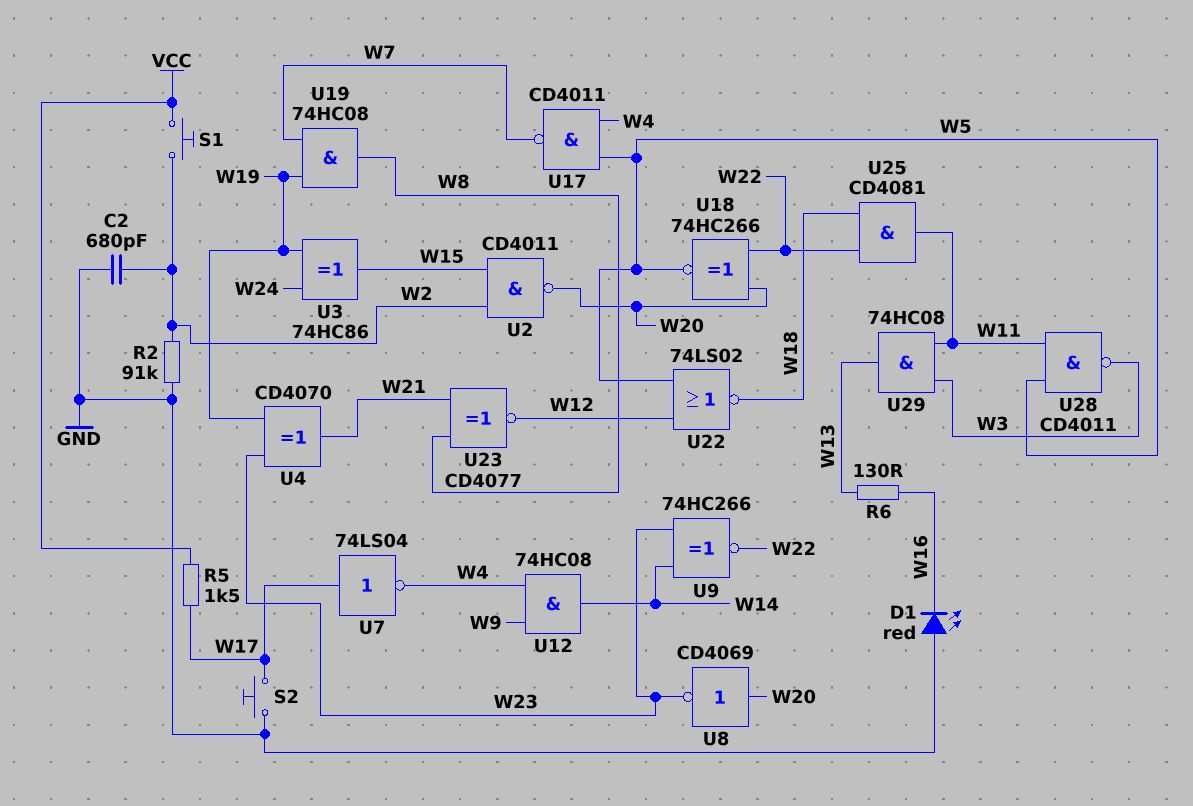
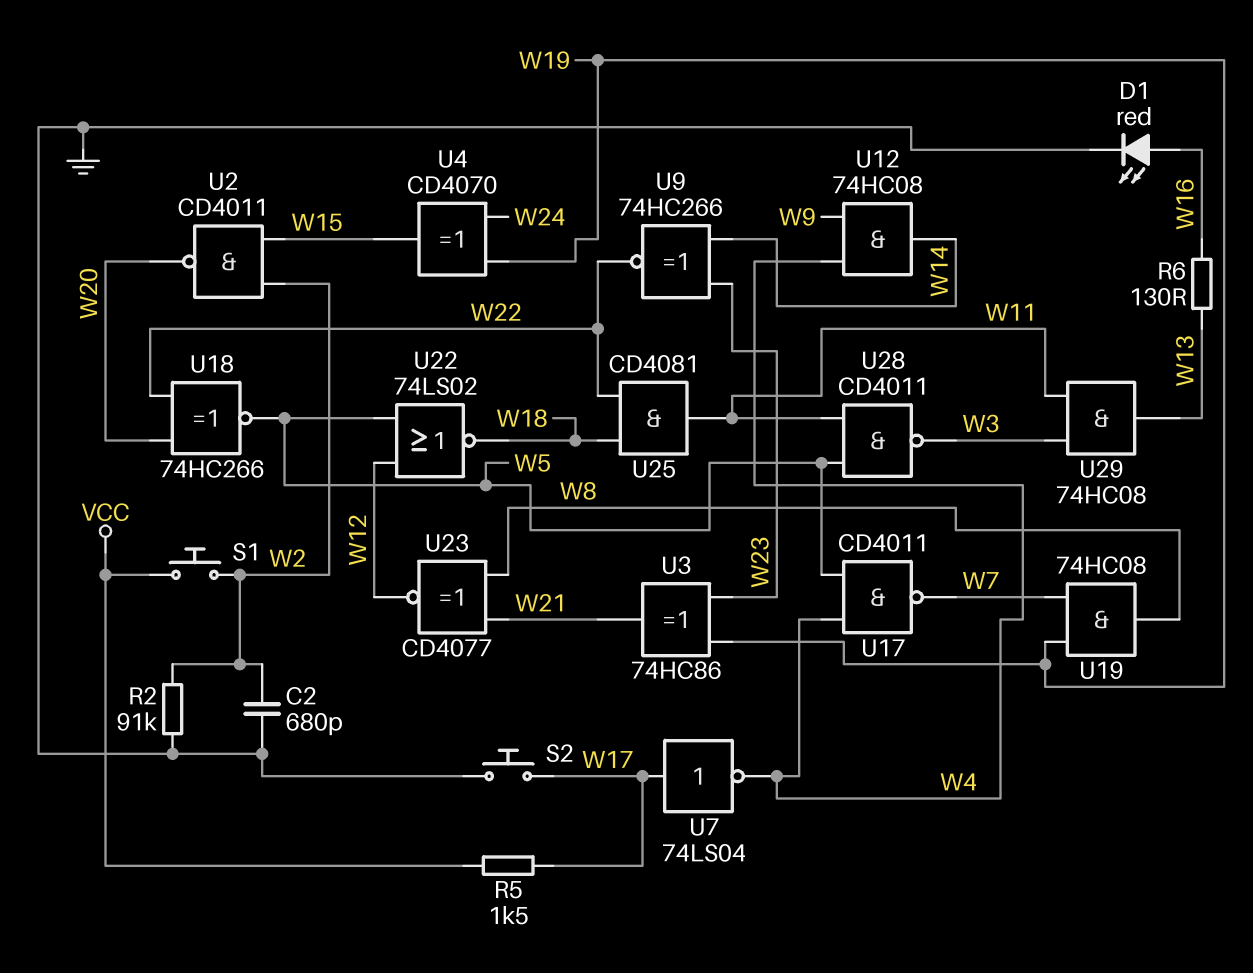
D1: LED red (A GND, K W16) -> LED red (A W16, K GND)
U3: XOR 74HC86 (in W19, in W24, out W15) -> XOR 74HC86 (in W19, in W23, out W21)
U4: XOR CD4070 (in W19, in W23, out W21) -> XOR CD4070 (in W19, in W24, out W15)
U8: NOT CD4069 (in W20, out W23) -> none

